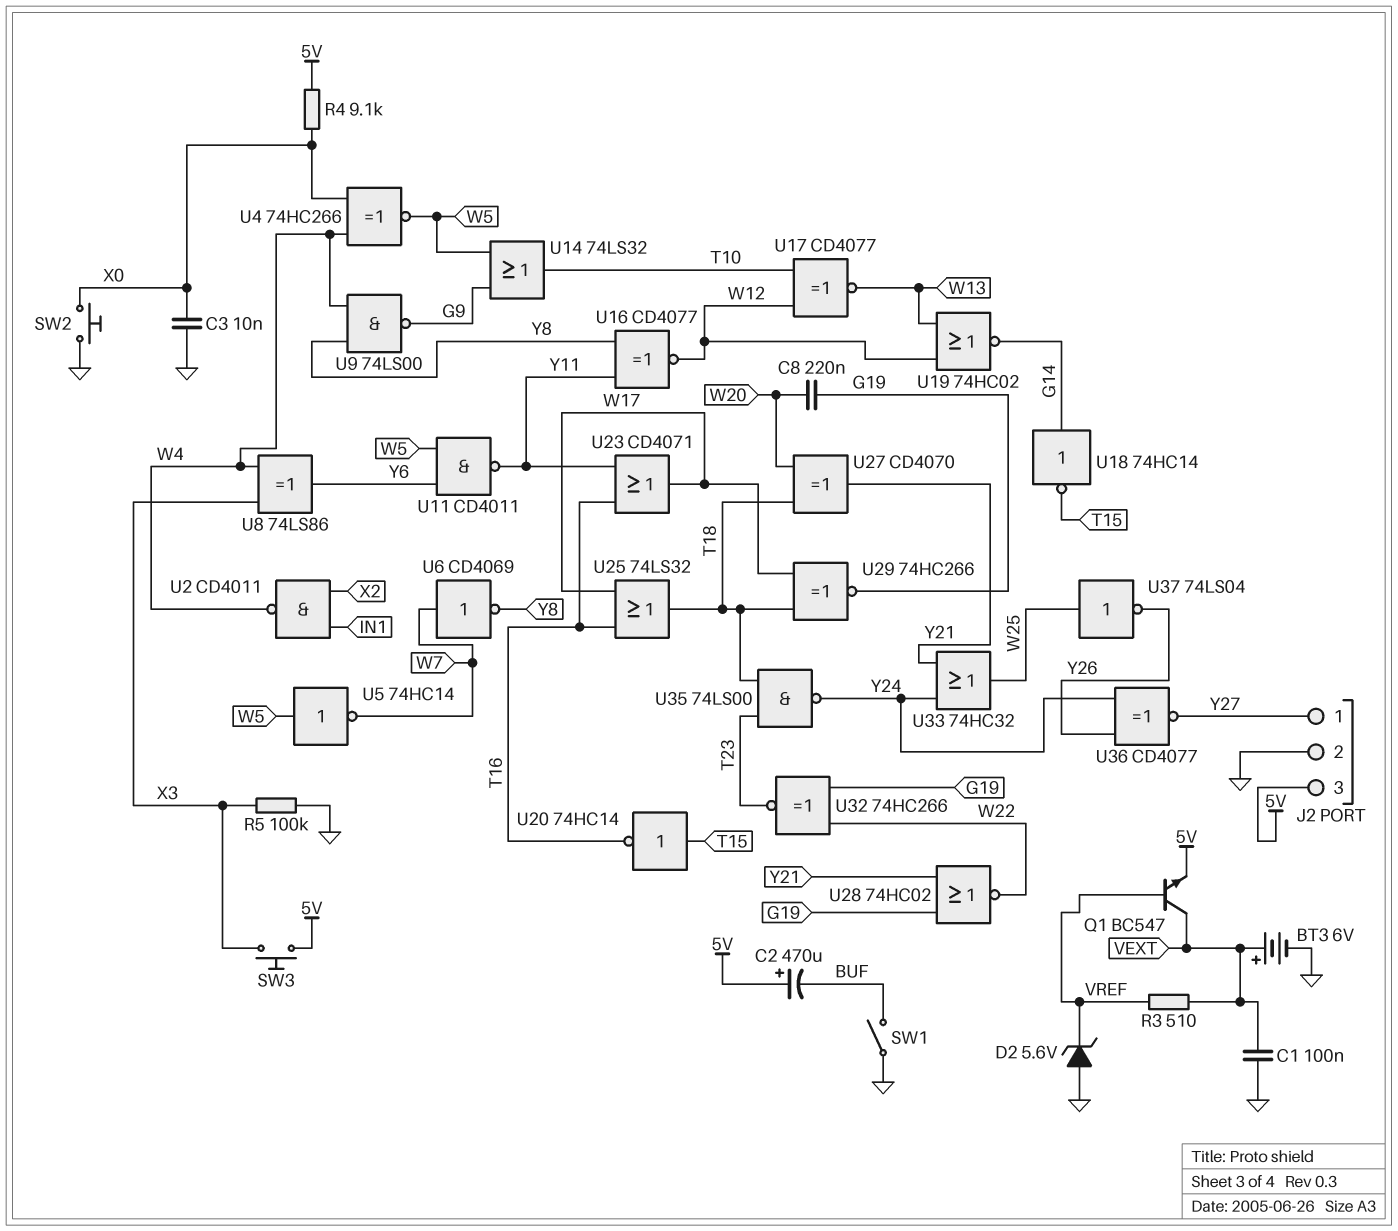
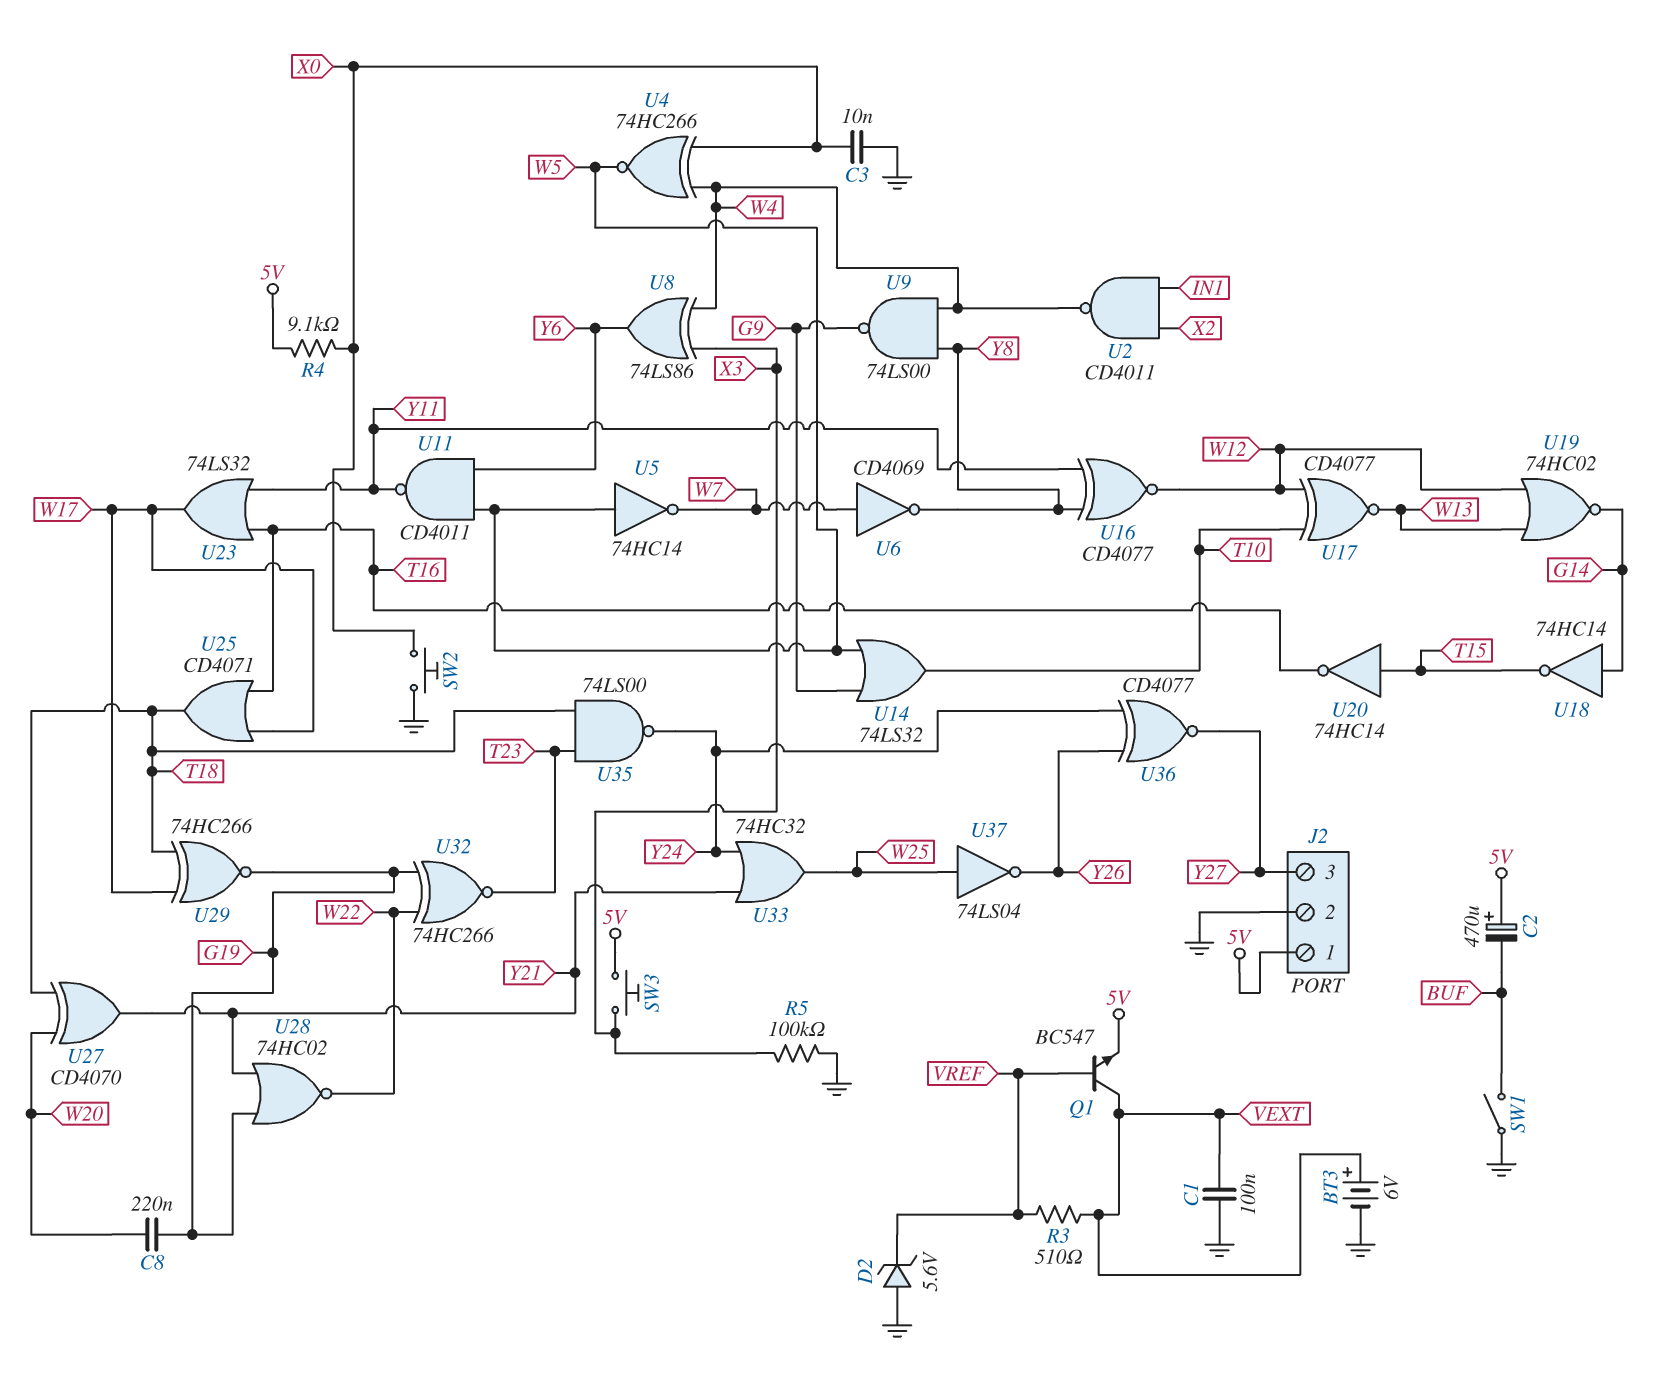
J2 pin 1: Y27 -> 5V
J2 pin 3: 5V -> Y27
U23: OR CD4071 (in T16, in Y11, out W17) -> OR 74LS32 (in T16, in Y11, out W17)
U25: OR 74LS32 (in T16, in W17, out T18) -> OR CD4071 (in T16, in W17, out T18)

